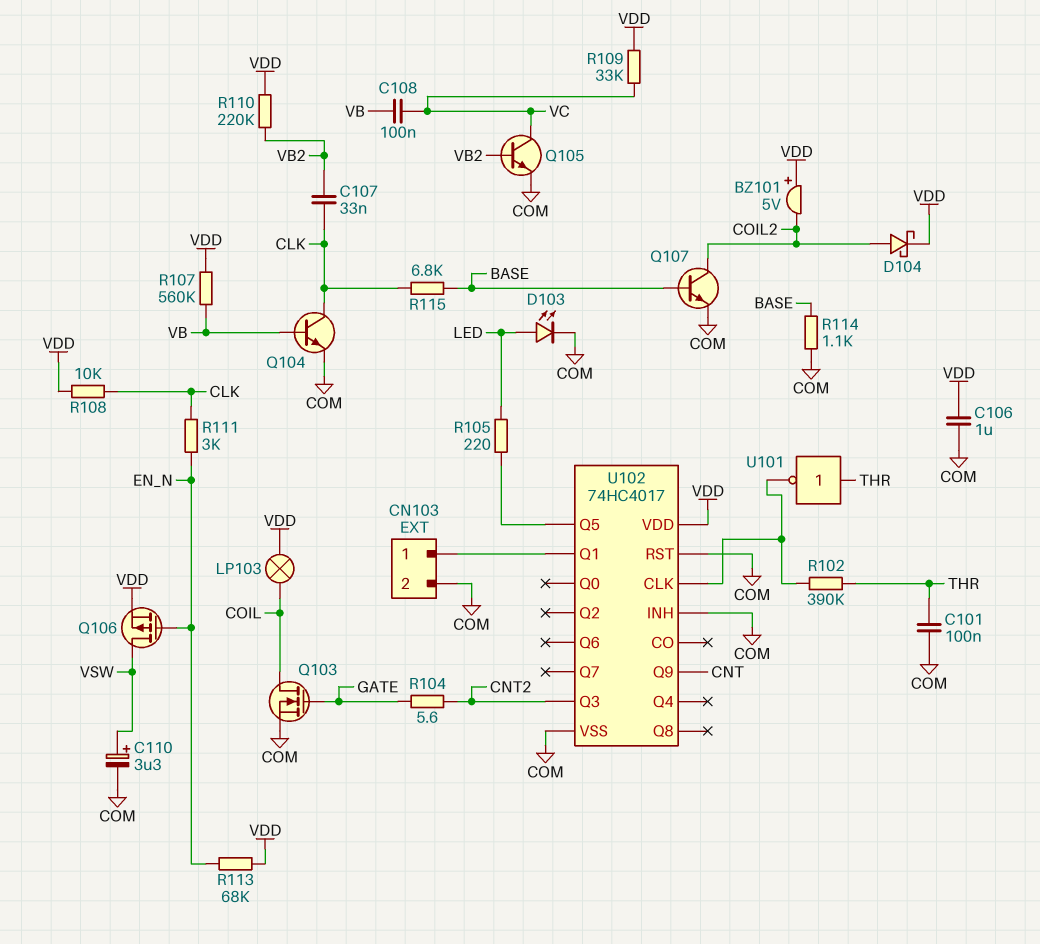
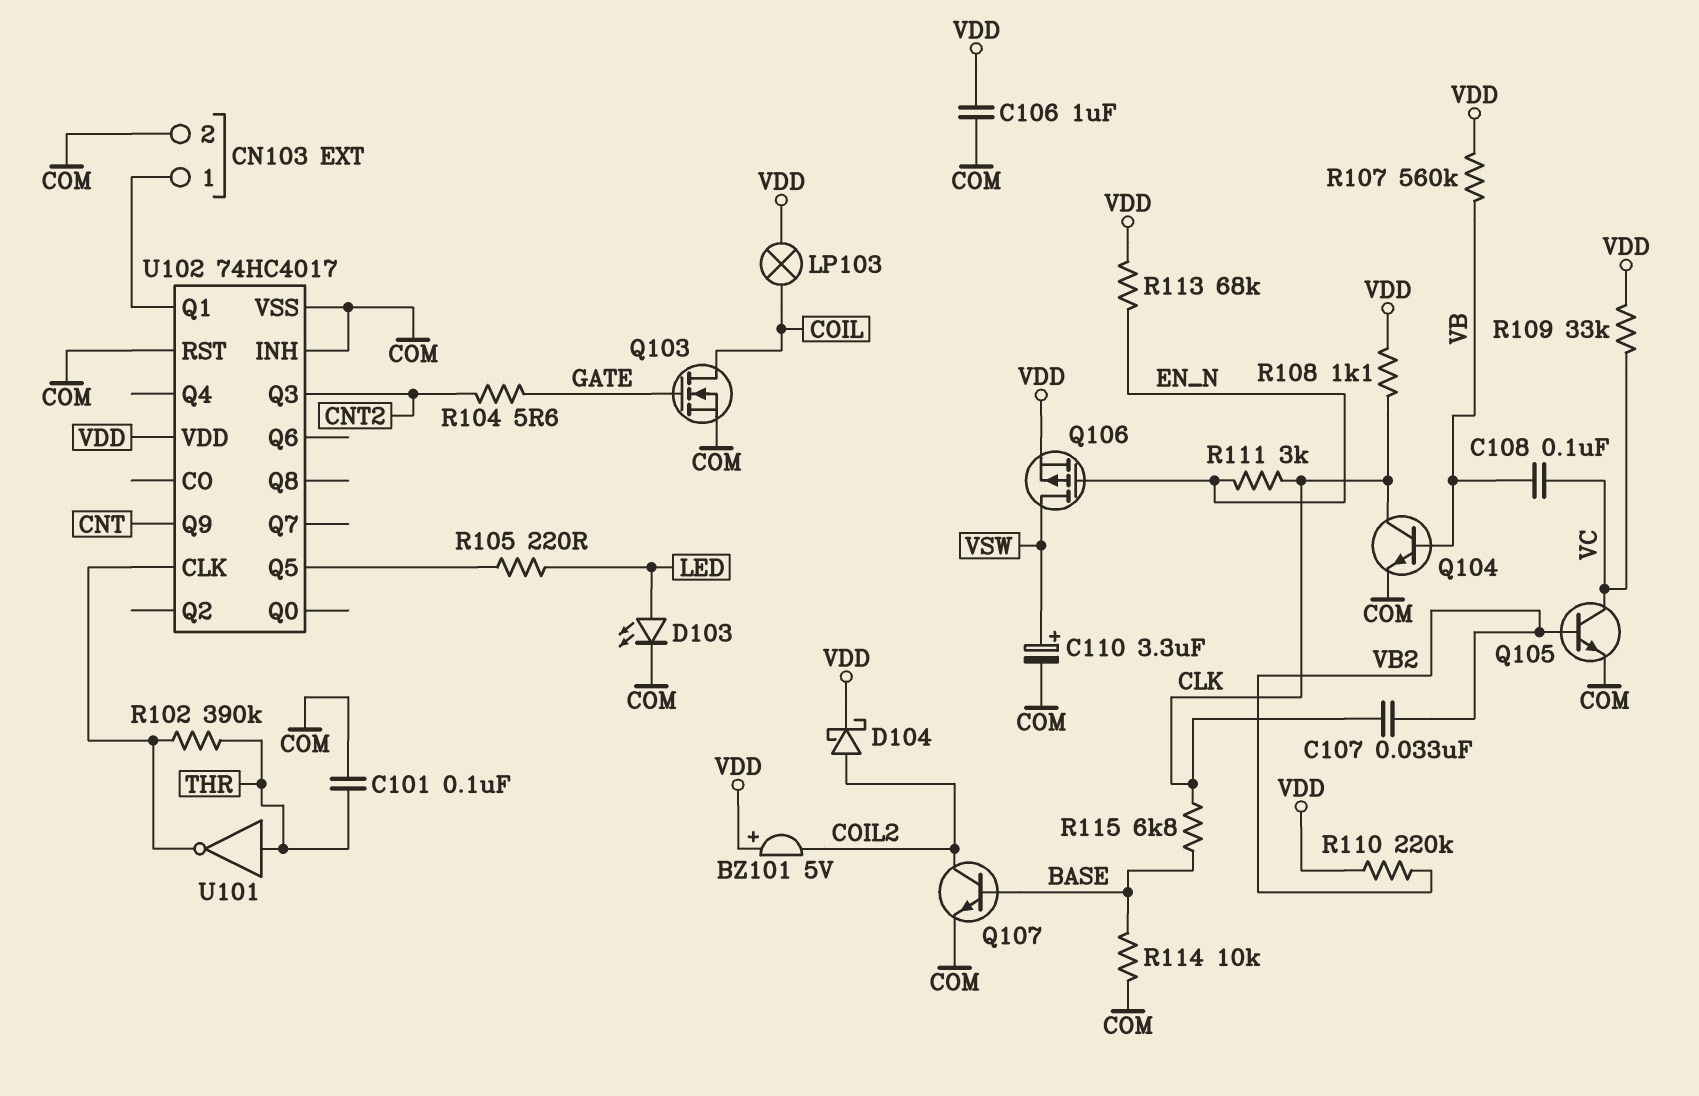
R108: 10k (CLK, VDD) -> 1.1k (CLK, VDD)
R114: 1.1k (BASE, COM) -> 10k (BASE, COM)

